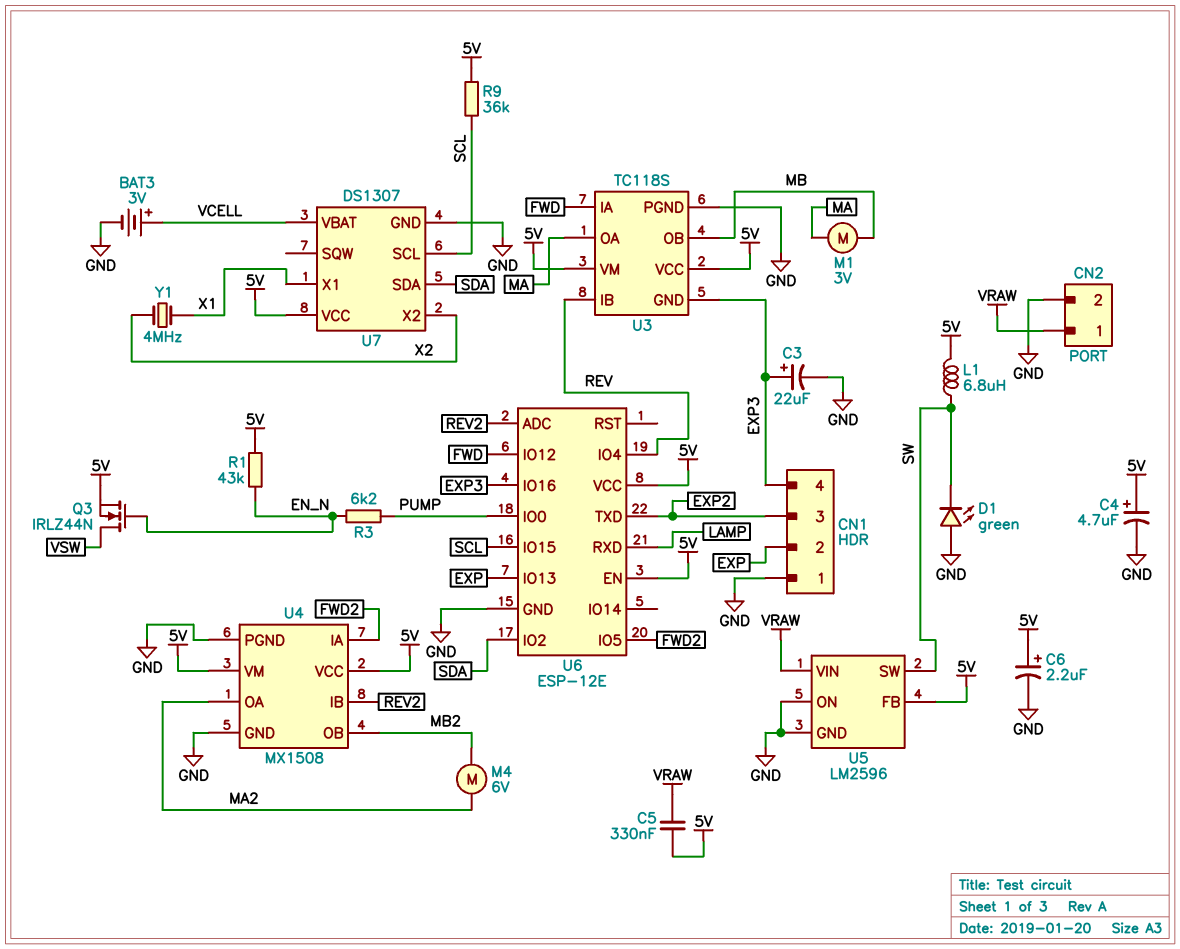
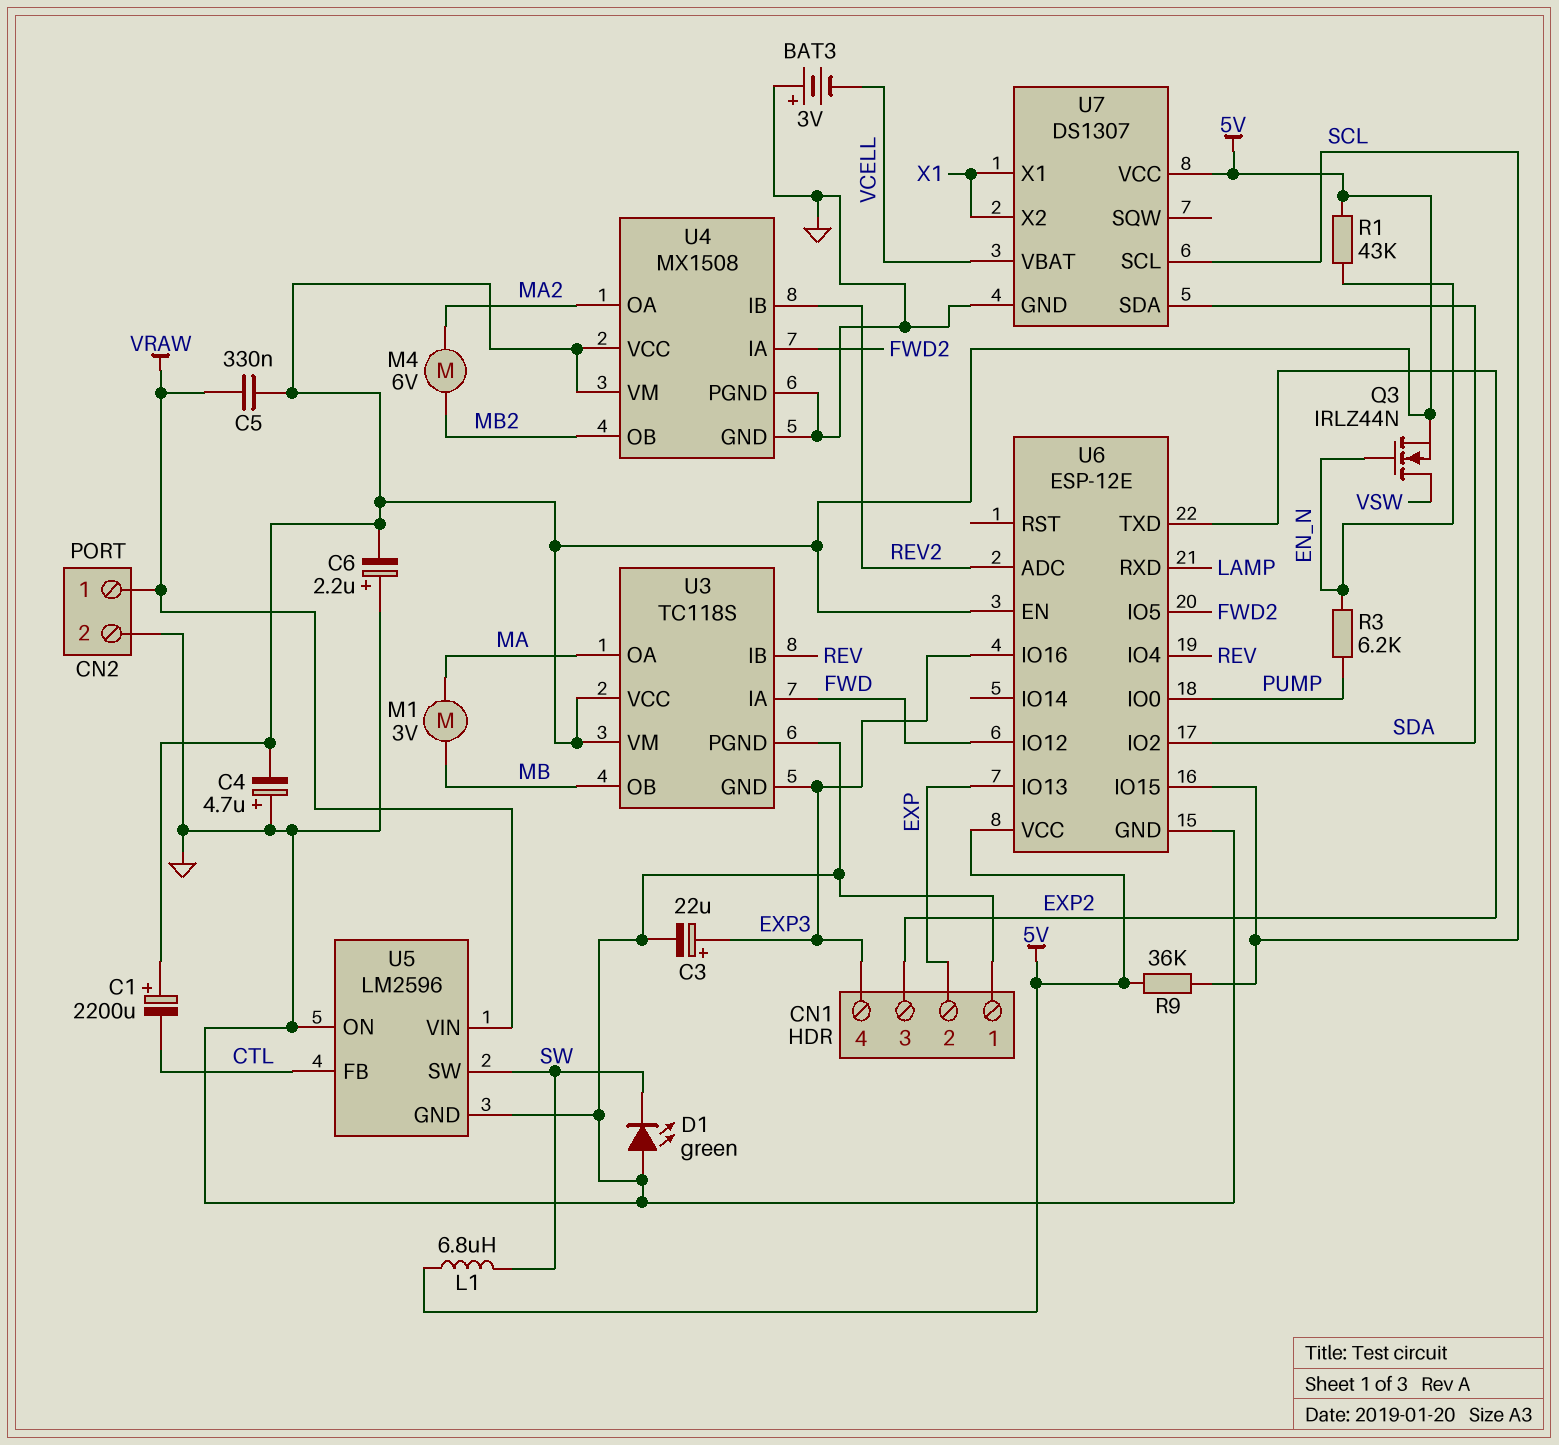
BAT3: 3V (plus VCELL, minus GND) -> 3V (plus GND, minus VCELL)
C1: none -> 2200uF (plus 5V, minus CTL)
C4: 4.7uF (plus 5V, minus GND) -> 4.7uF (plus GND, minus 5V)
C6: 2.2uF (plus 5V, minus GND) -> 2.2uF (plus GND, minus 5V)
U5 pin FB: 5V -> CTL
U7 pin X2: X2 -> X1
Y1: 4MHz (X1, X2) -> none

